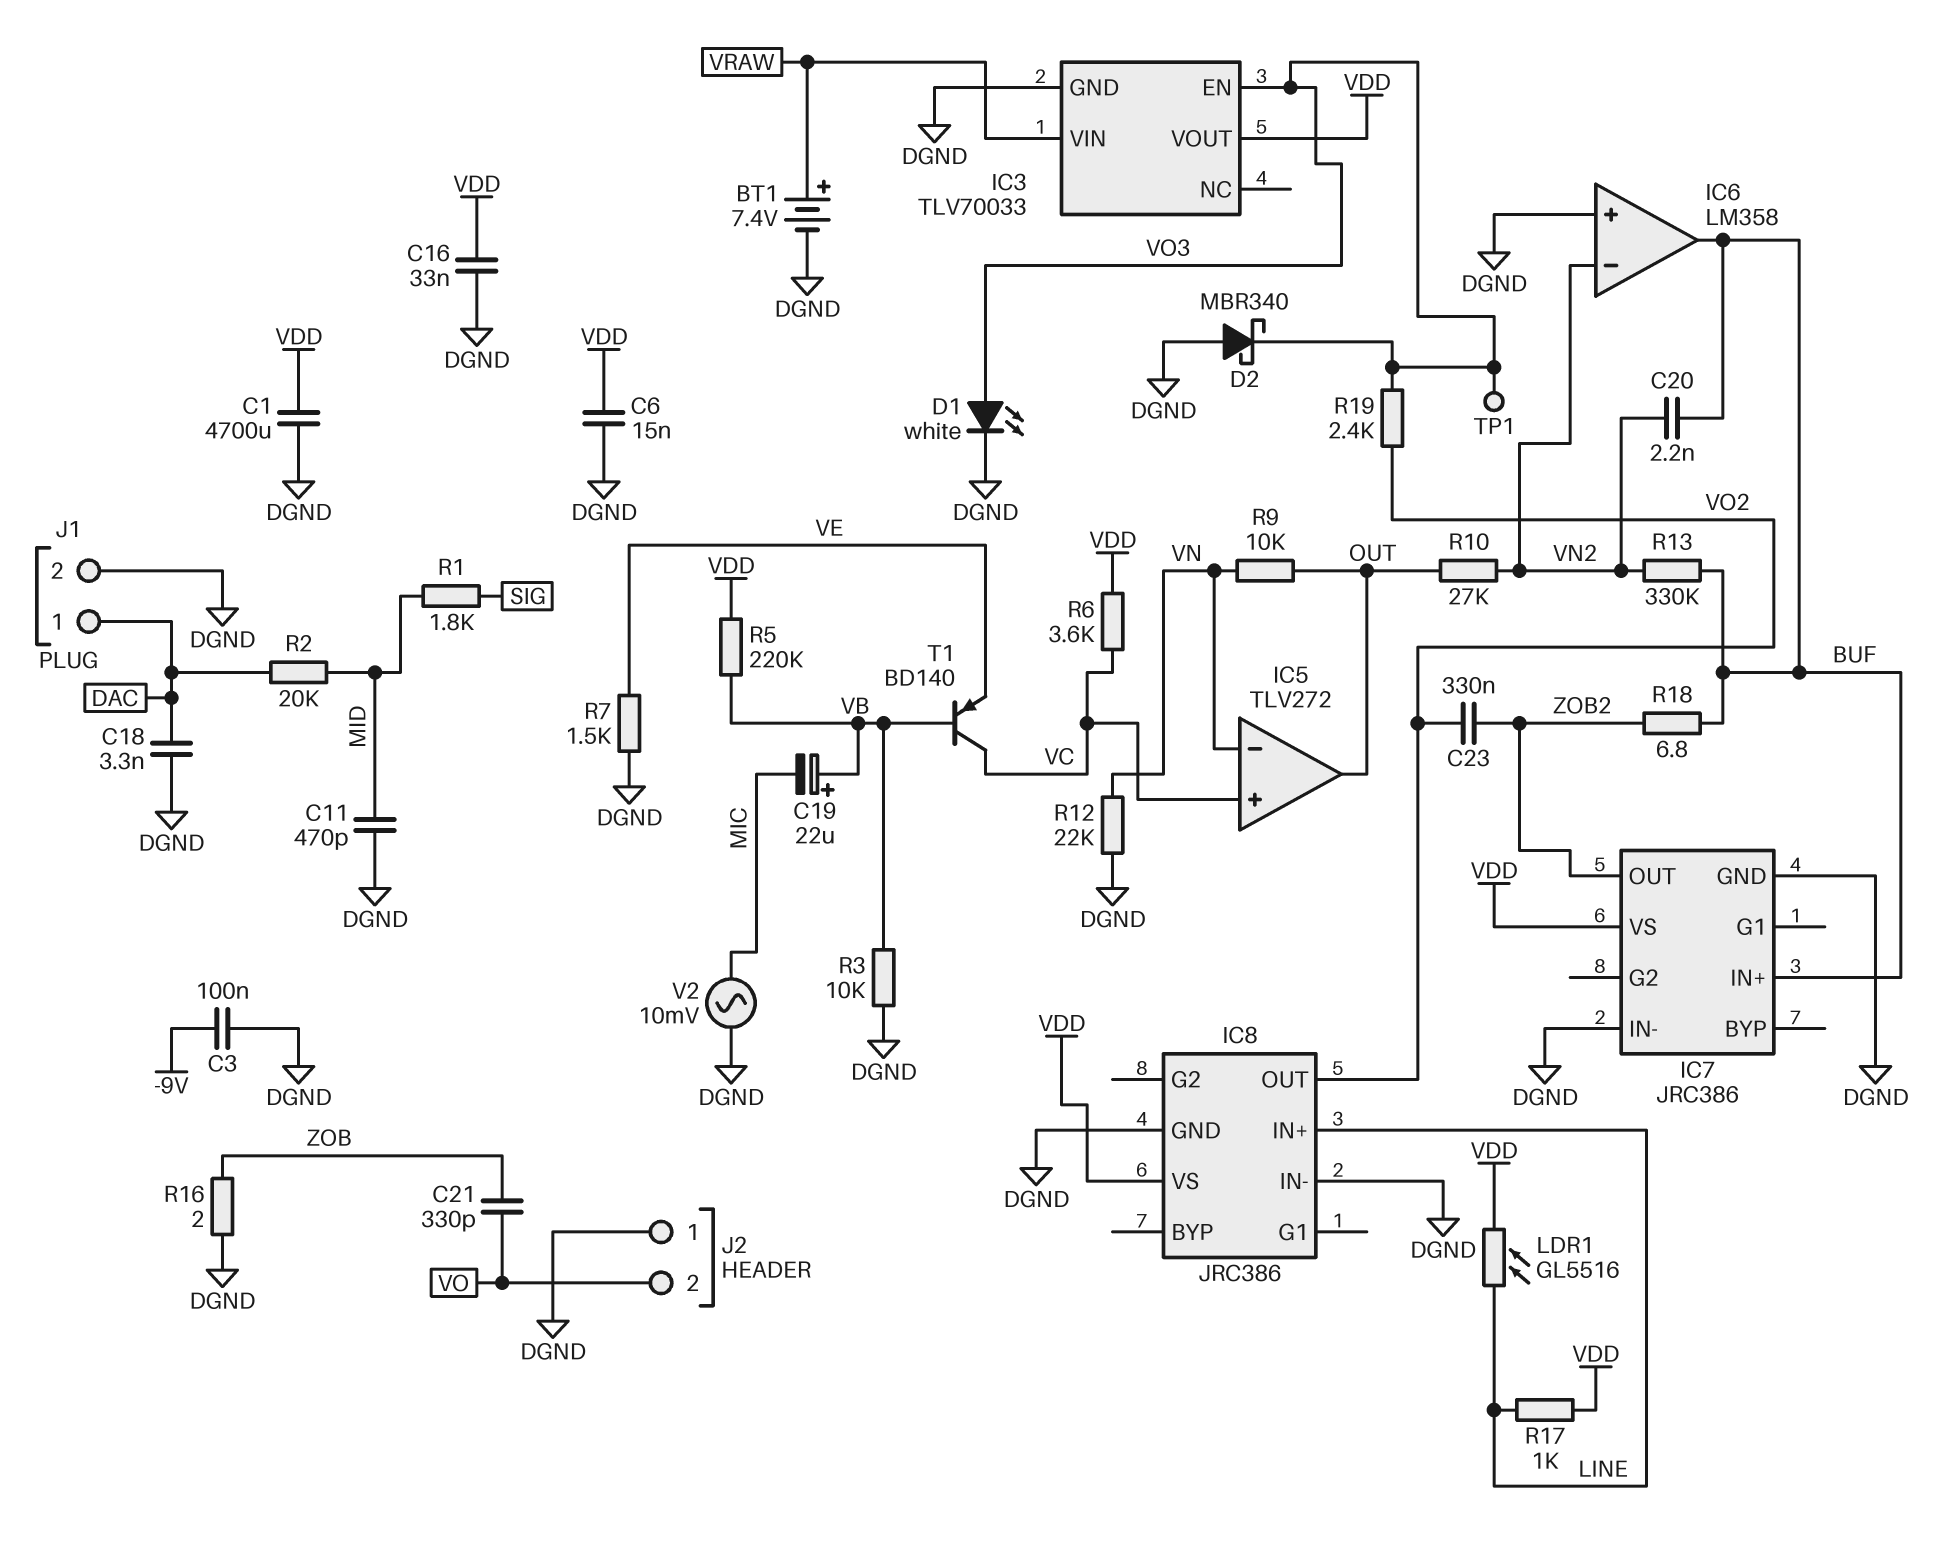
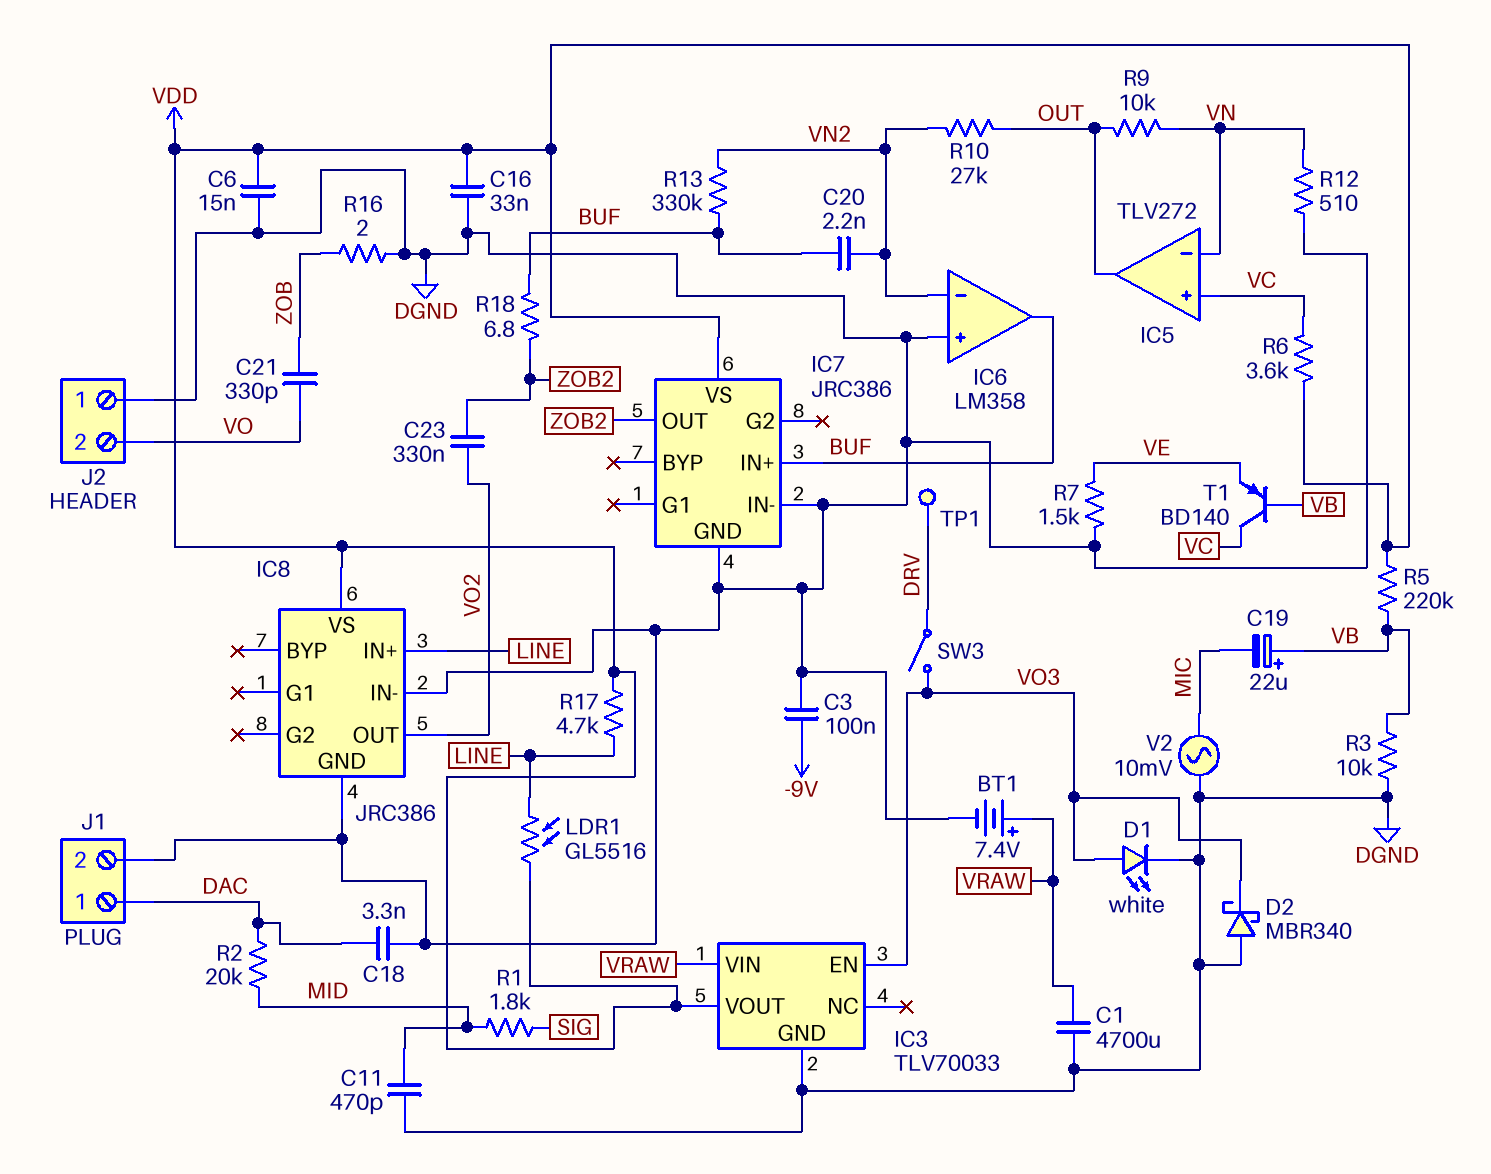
C1: 4700uF (DGND, VDD) -> 4700uF (DGND, VRAW)
R12: 22k (DGND, VN) -> 510 (DGND, VN)
R17: 1k (LINE, VDD) -> 4.7k (LINE, VDD)
R19: 2.4k (VO2, VO3) -> none
SW3: none -> switch (DRV, VO3)
TP1: test point (VO3) -> test point (DRV)

